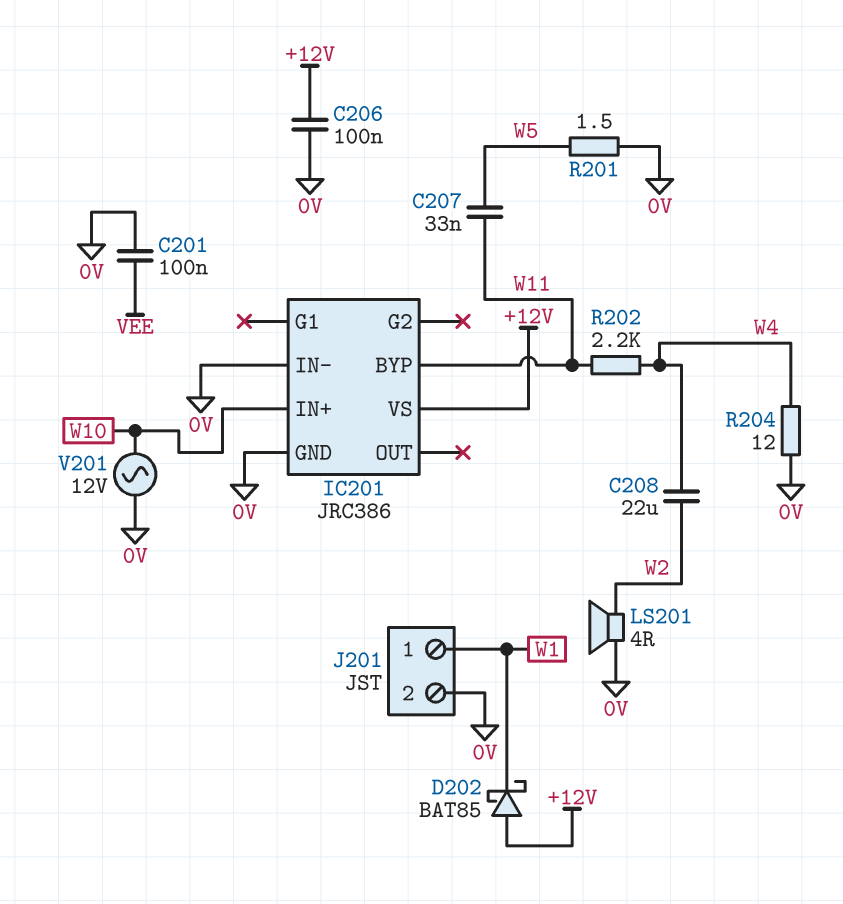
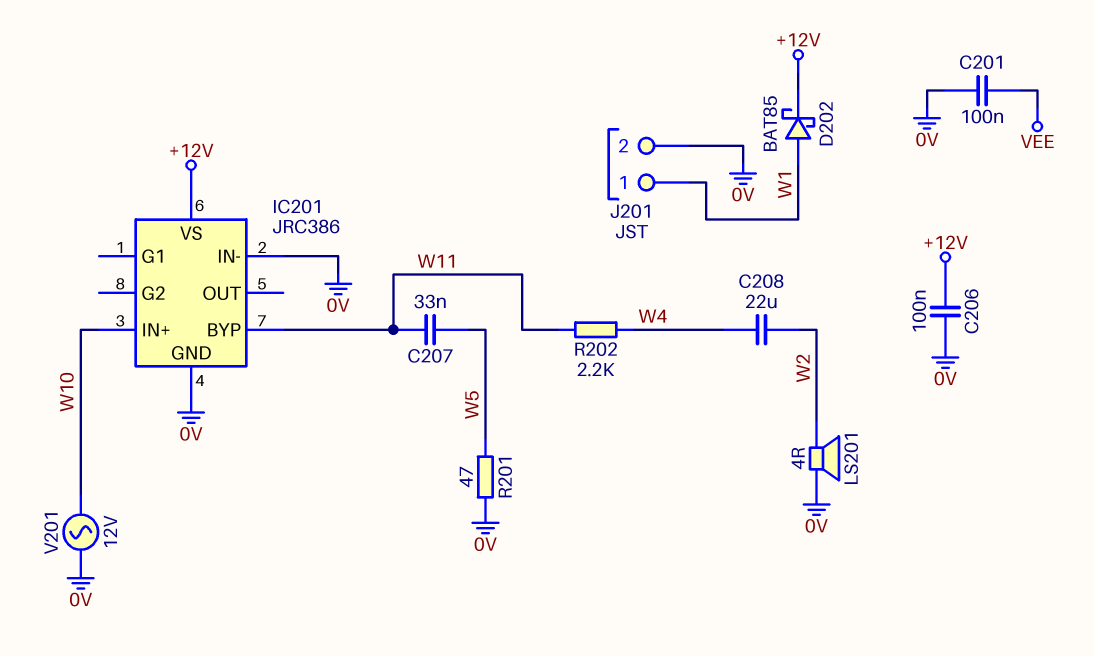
D202: schottky BAT85 (A +12V, K W1) -> schottky BAT85 (A W1, K +12V)
R201: 1.5 (0V, W5) -> 47 (0V, W5)
R204: 12 (0V, W4) -> none

